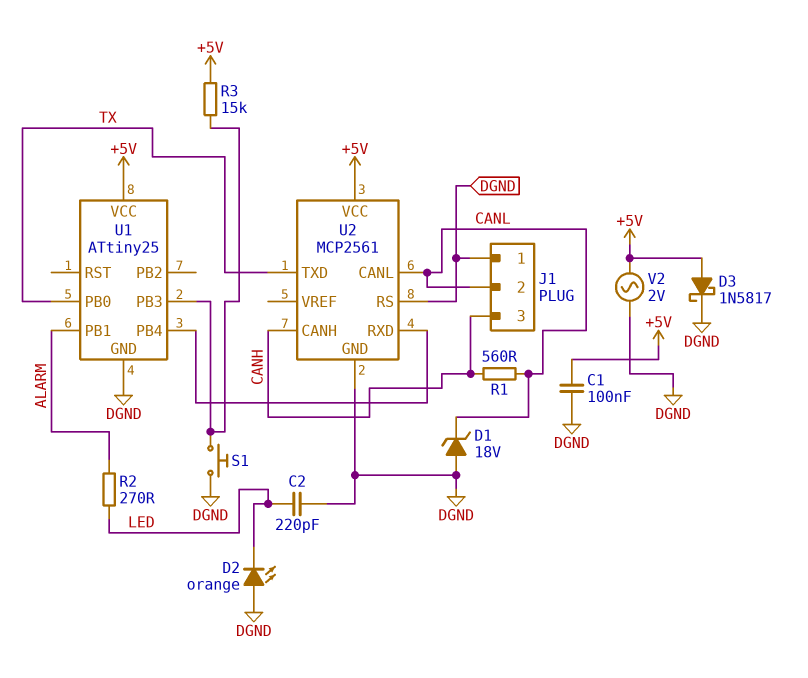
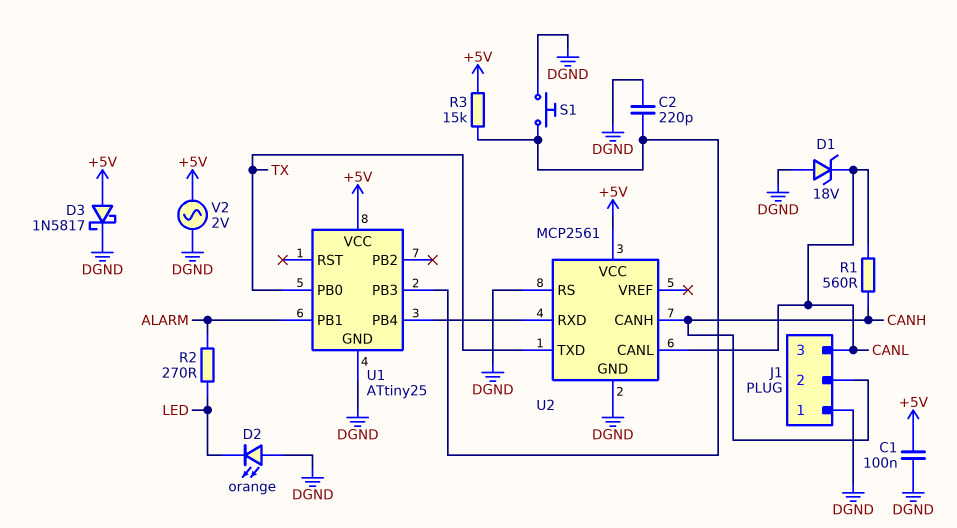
C2: 220pF (DGND, LED) -> 220pF (DGND, U1/PB3)
J1 pin 2: CANL -> CANH
J1 pin 3: CANH -> CANL

